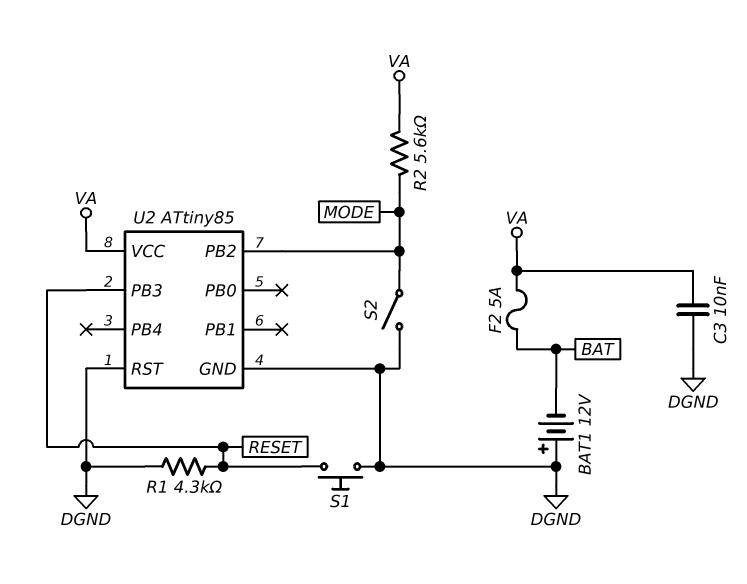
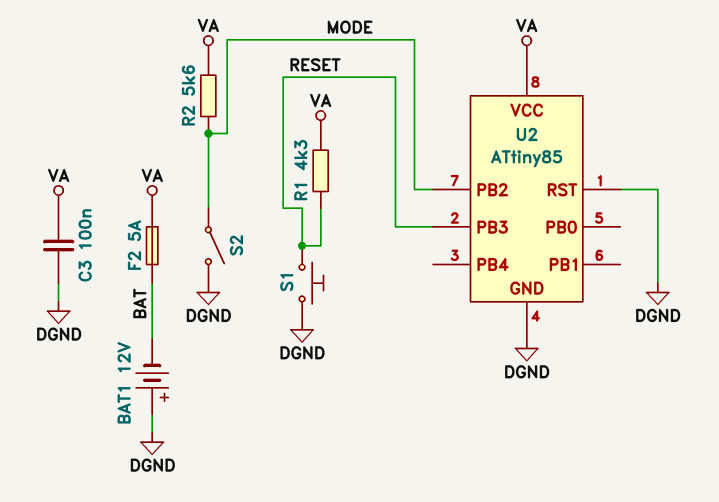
C3: 10nF (DGND, VA) -> 100nF (DGND, VA)
R1: 4.3k (DGND, RESET) -> 4.3k (RESET, VA)

